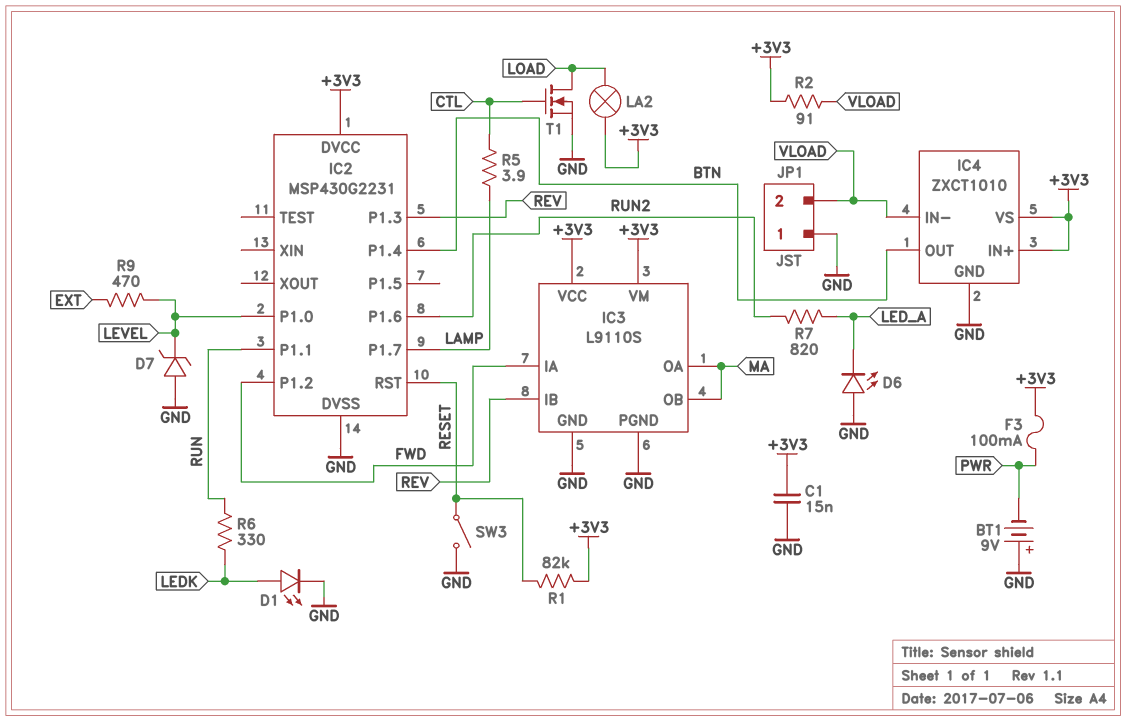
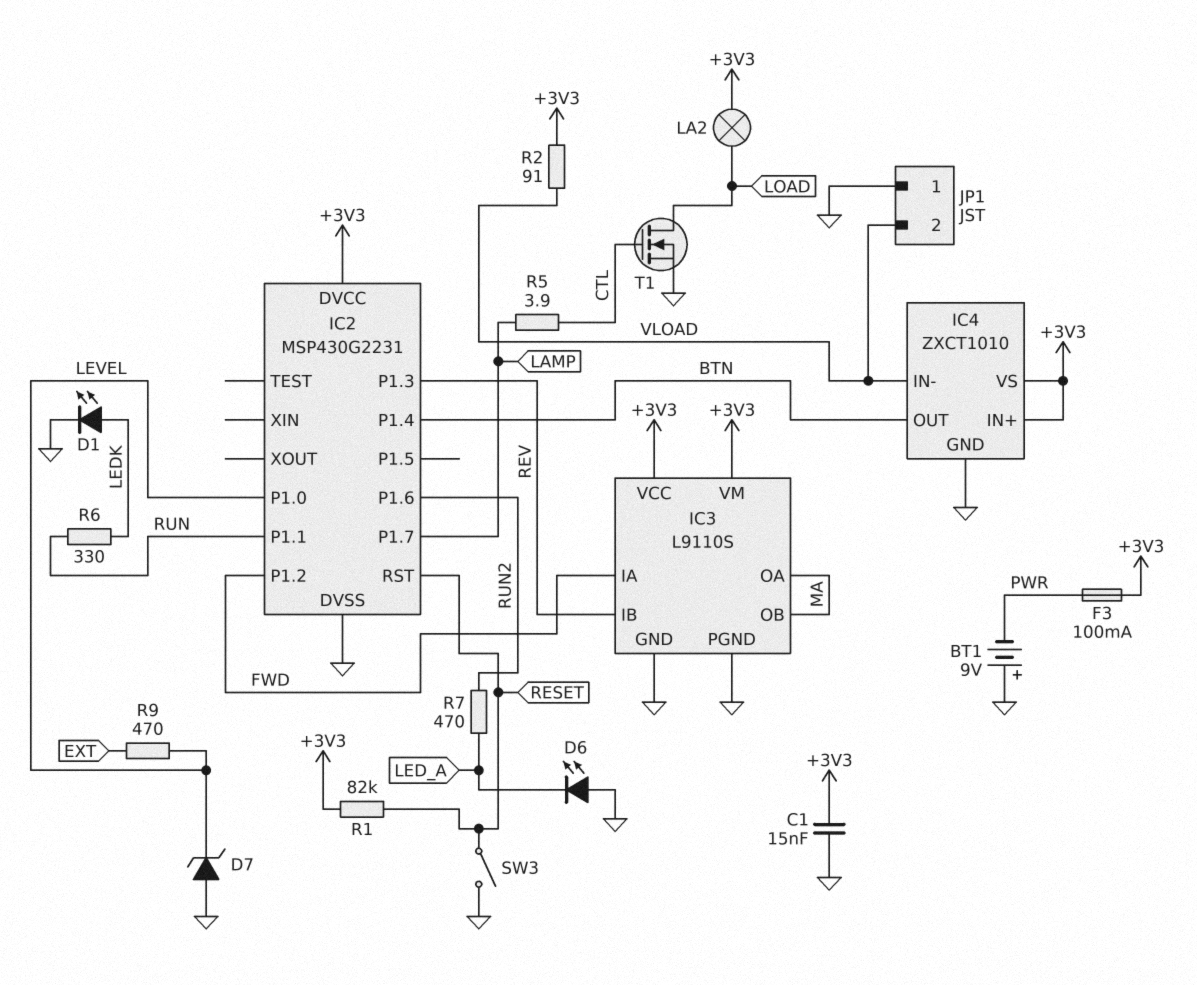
R7: 820 (LED_A, RUN2) -> 470 (LED_A, RUN2)

